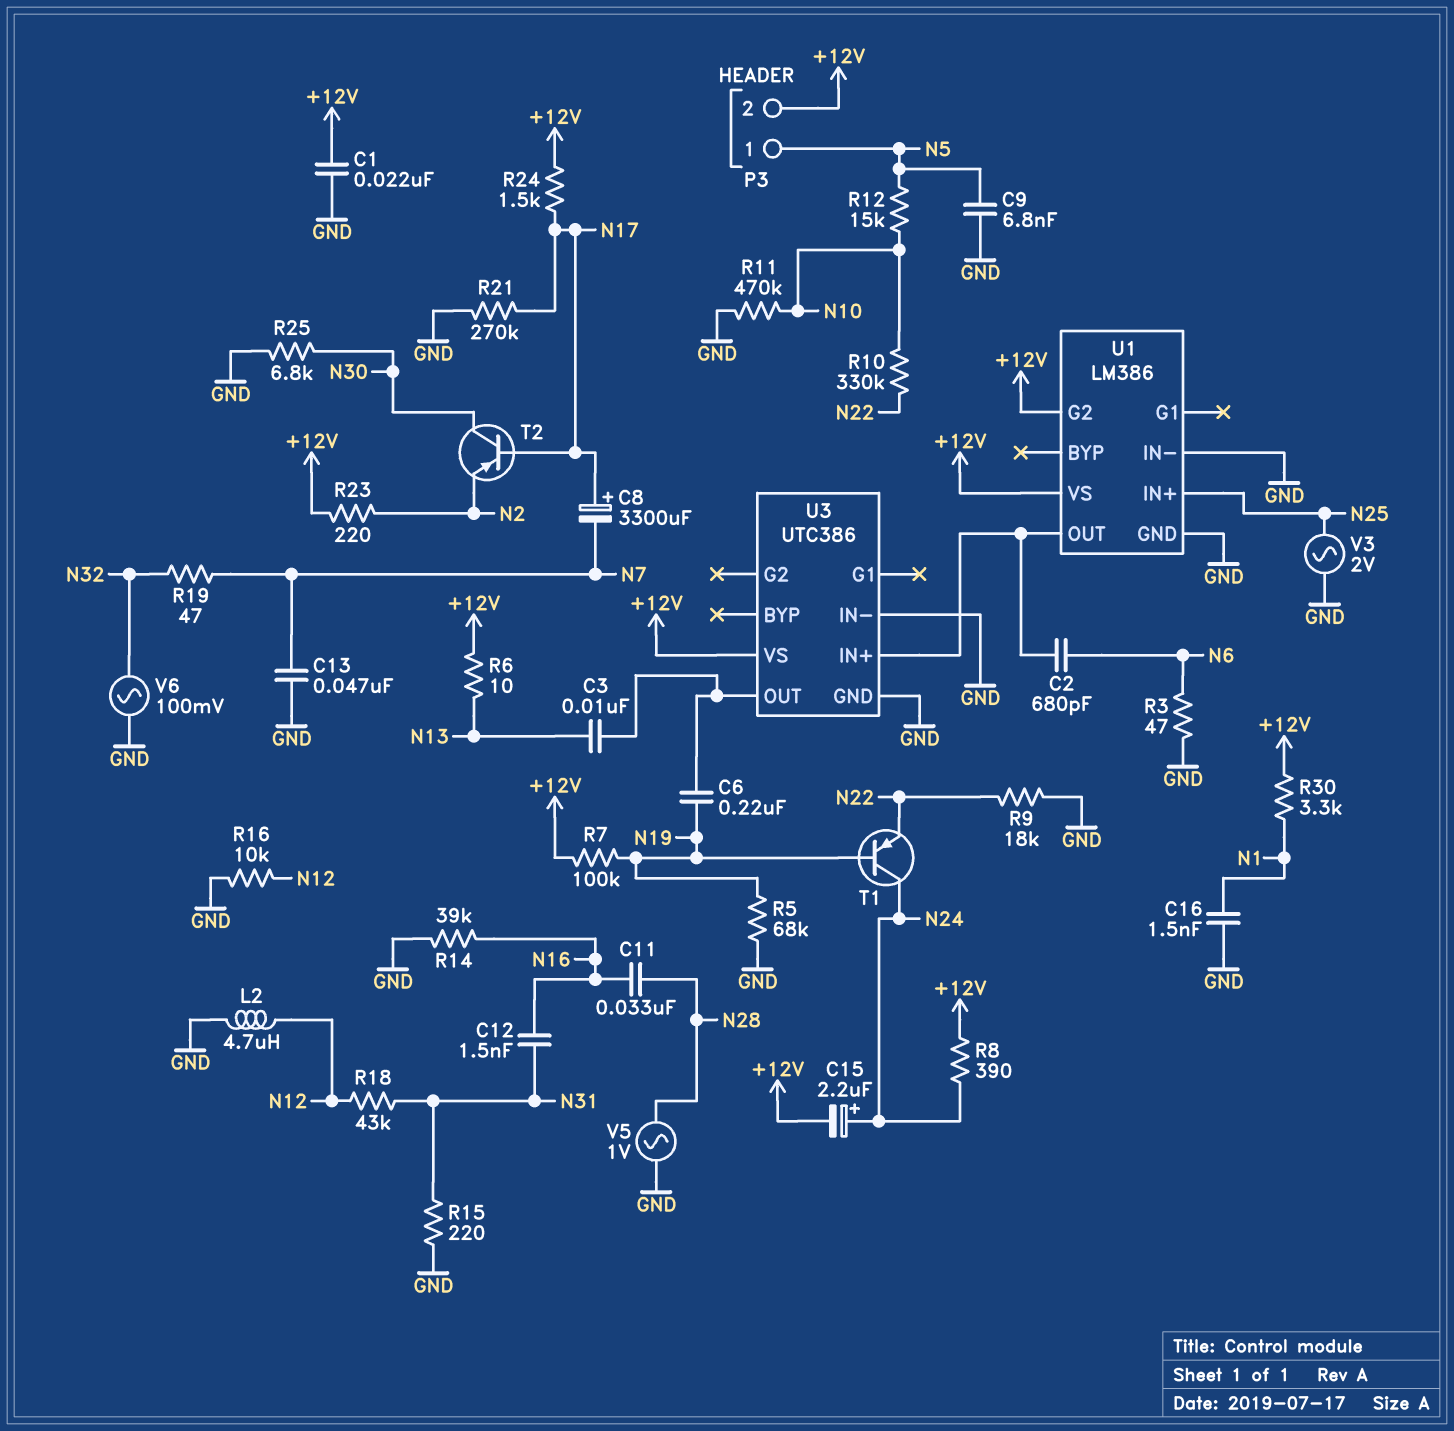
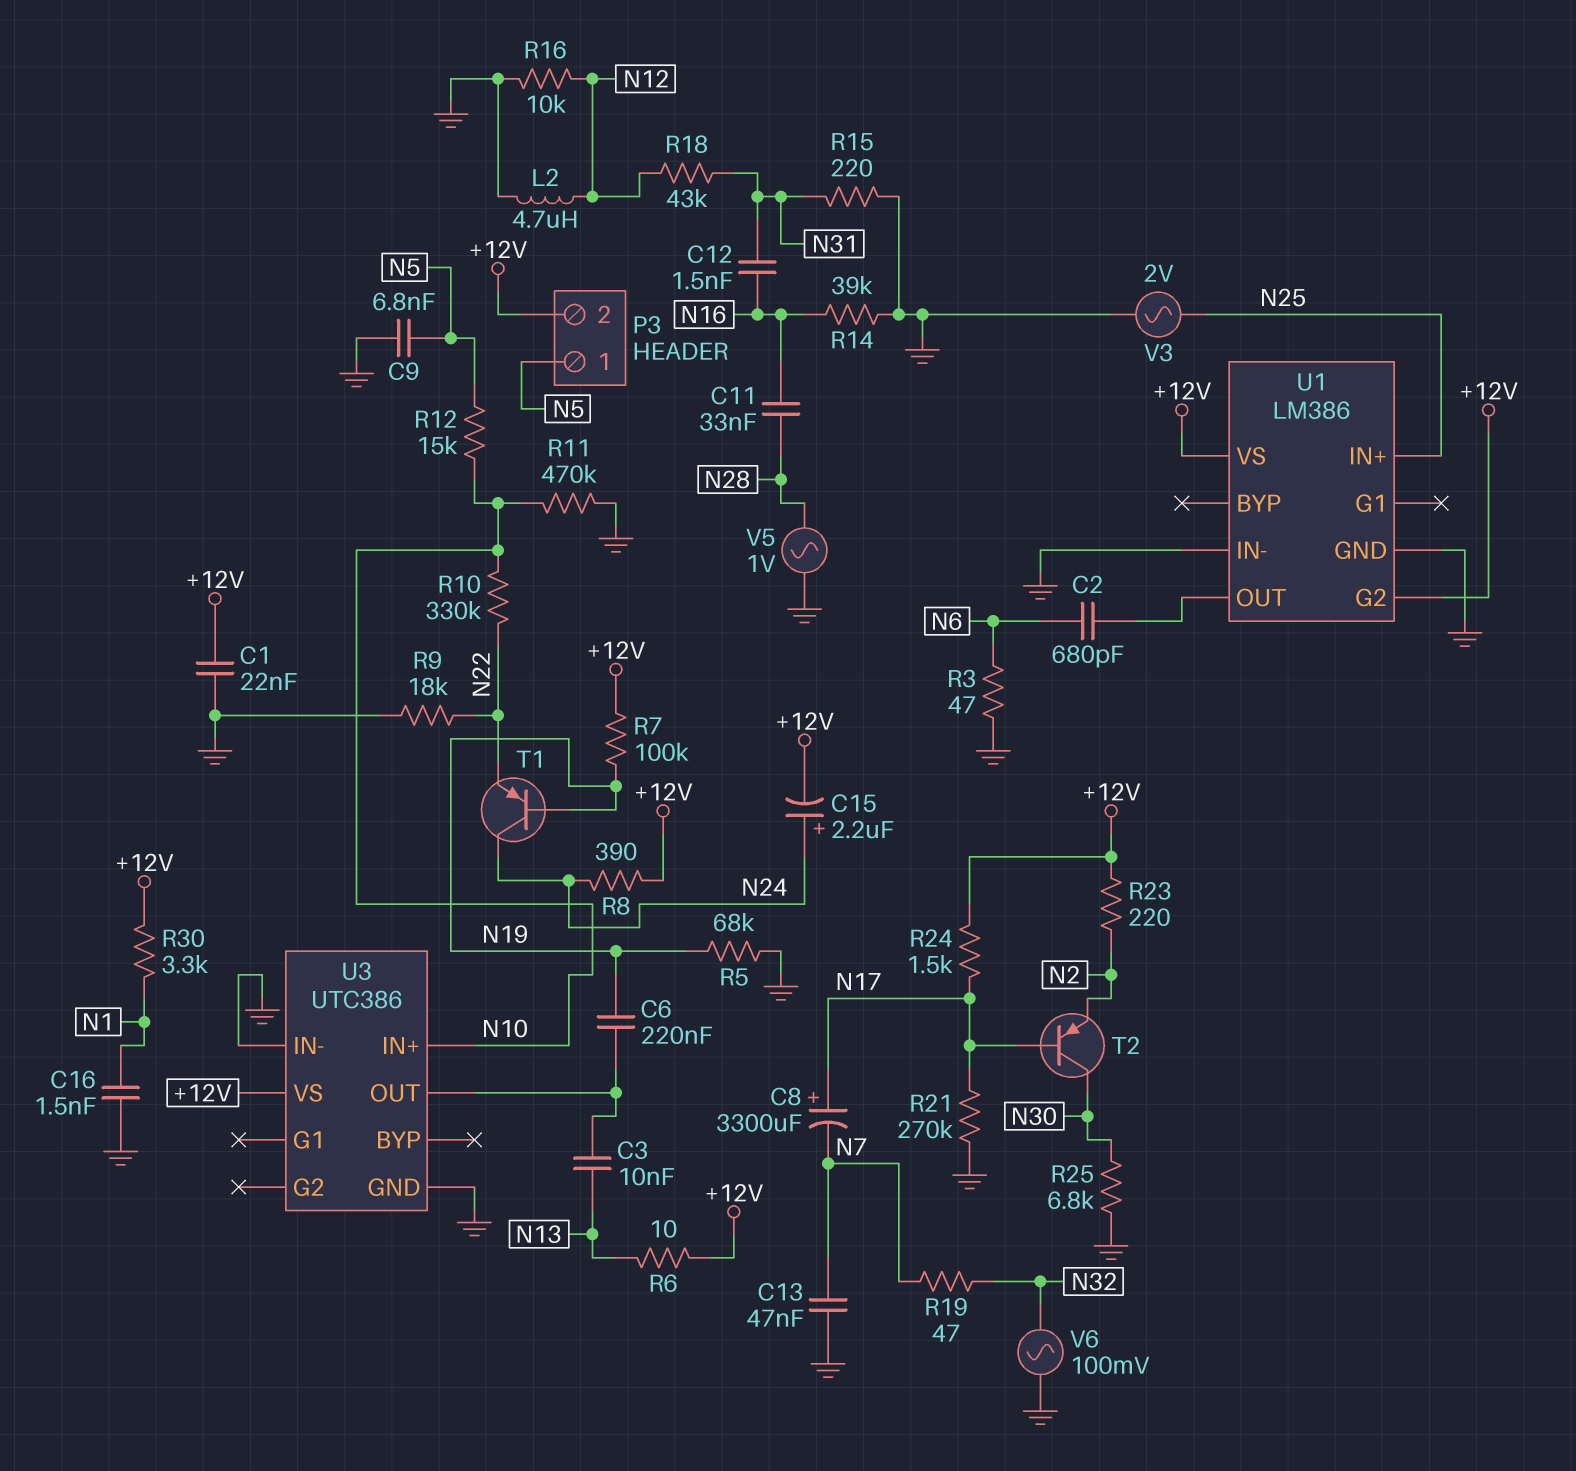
U3 pin IN+: U1/OUT -> N10

